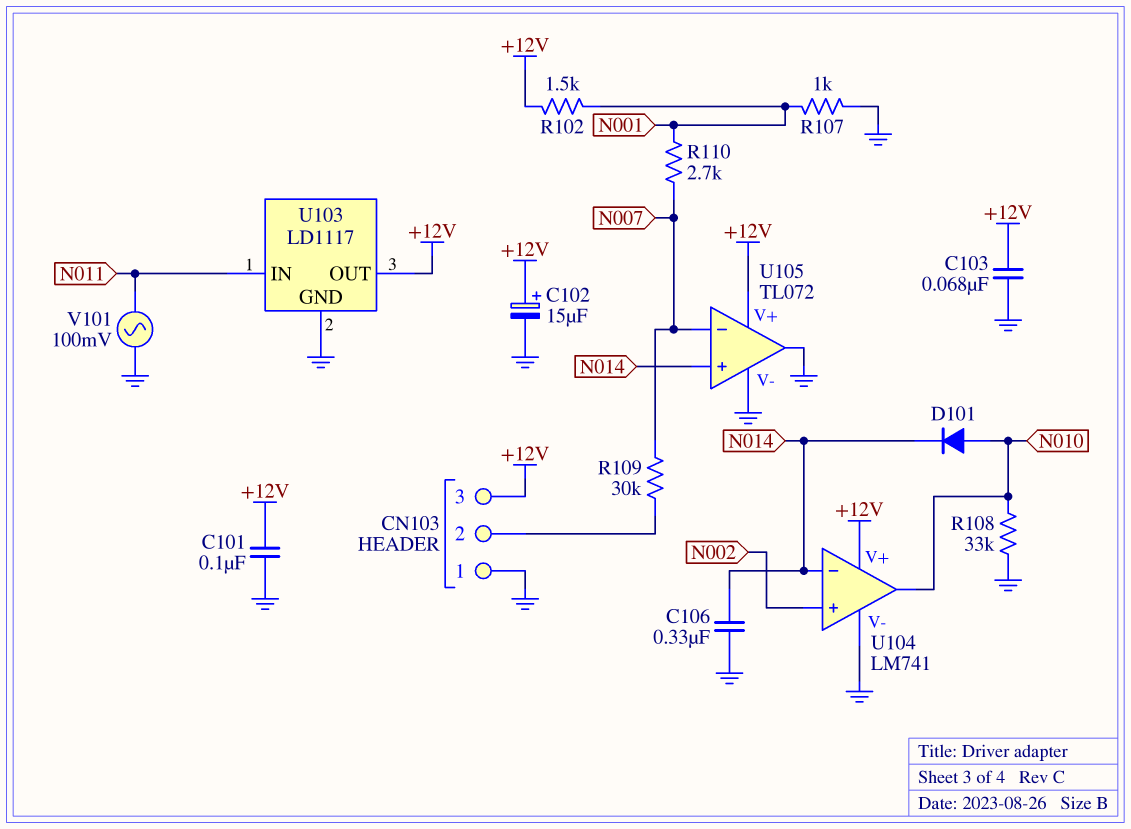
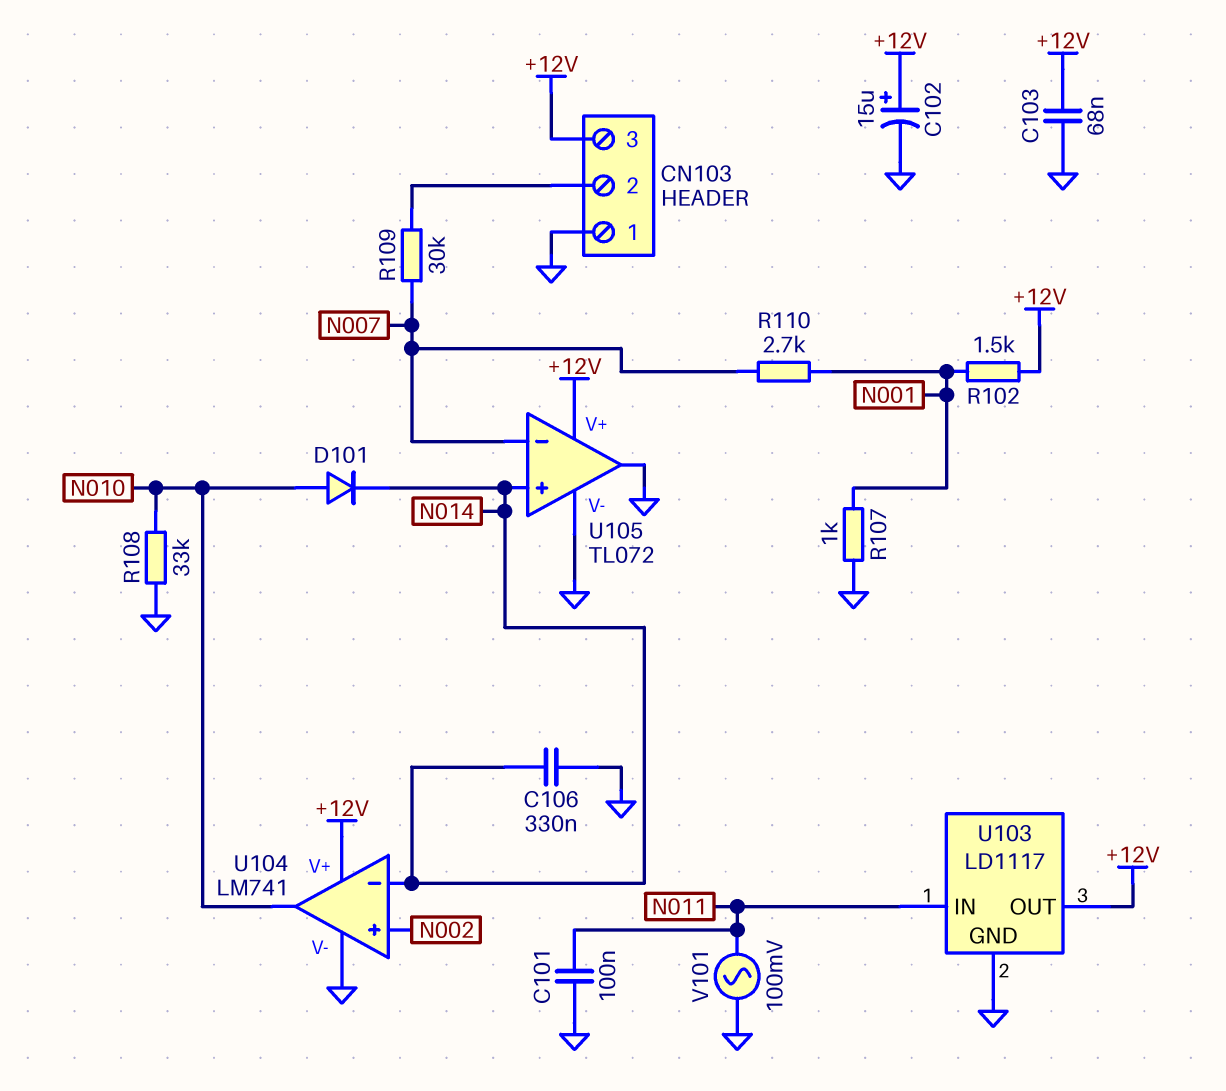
C101: 100nF (+12V, GND) -> 100nF (GND, N011)

